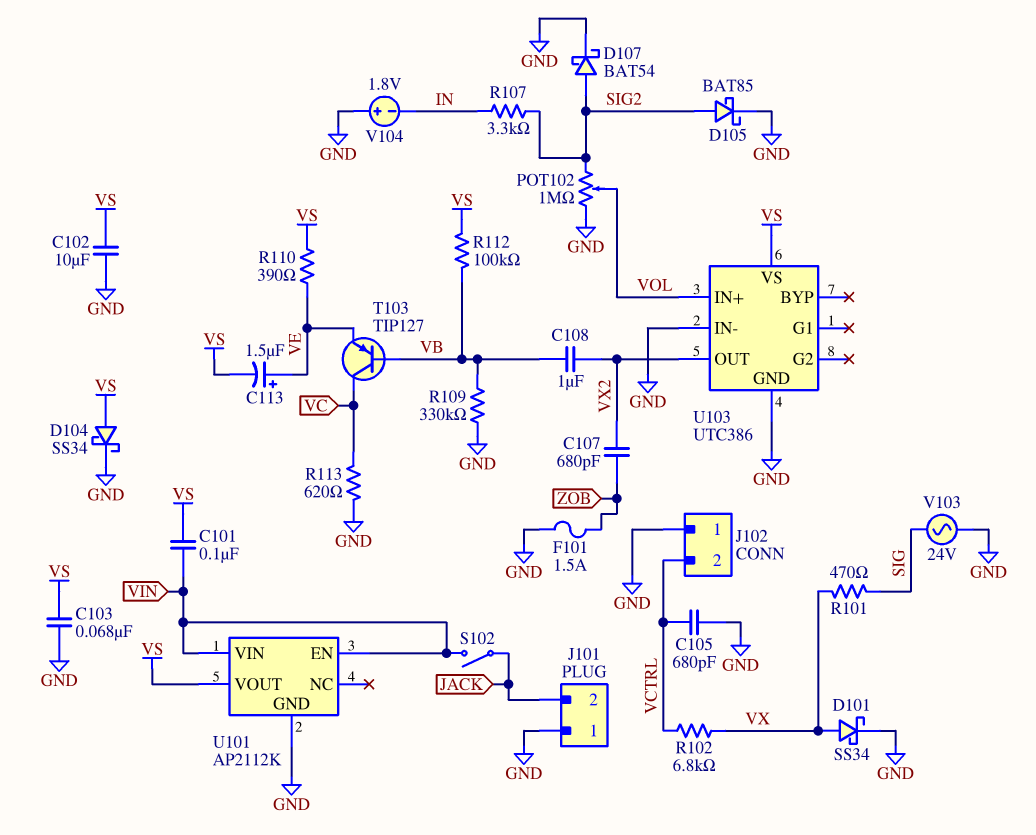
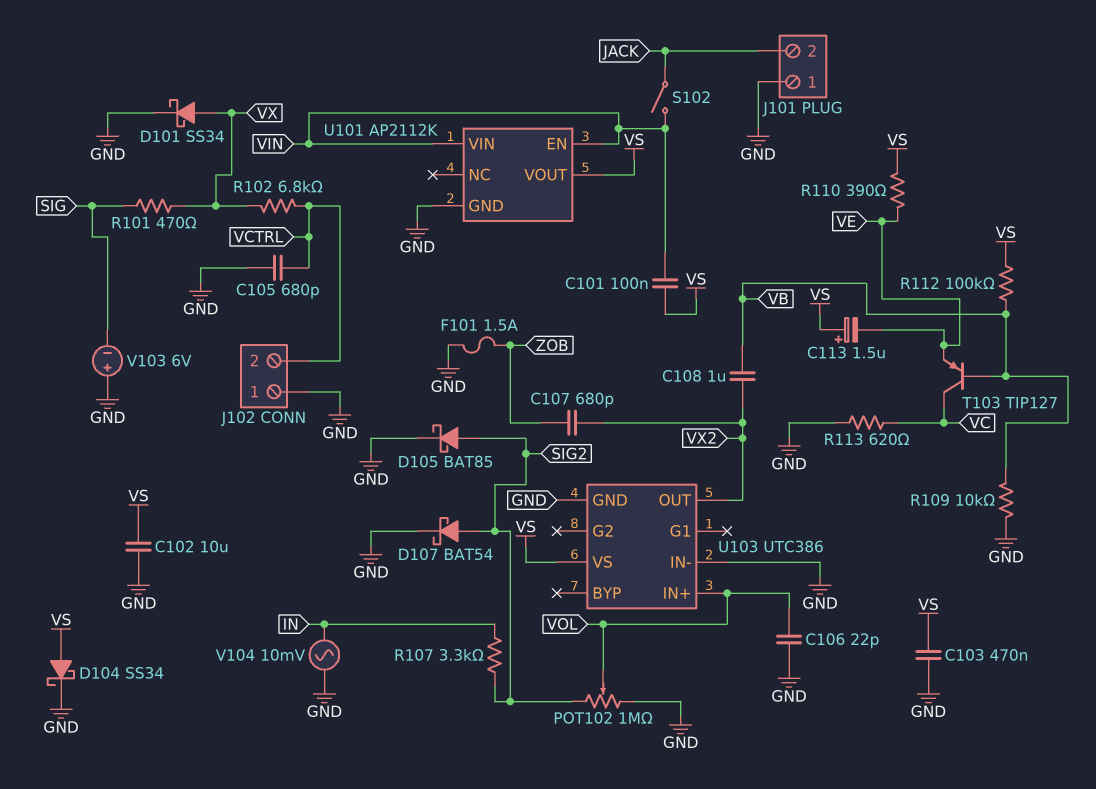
C103: 68nF (GND, VS) -> 470nF (GND, VS)
C106: none -> 22pF (GND, VOL)
C113: 1.5uF (plus VE, minus VS) -> 1.5uF (plus VS, minus VE)
R109: 330k (GND, VB) -> 10k (GND, VB)
V103: AC 24V (GND, SIG) -> 6V (plus GND, minus SIG)
V104: 1.8V (plus GND, minus IN) -> AC 10mV (GND, IN)

